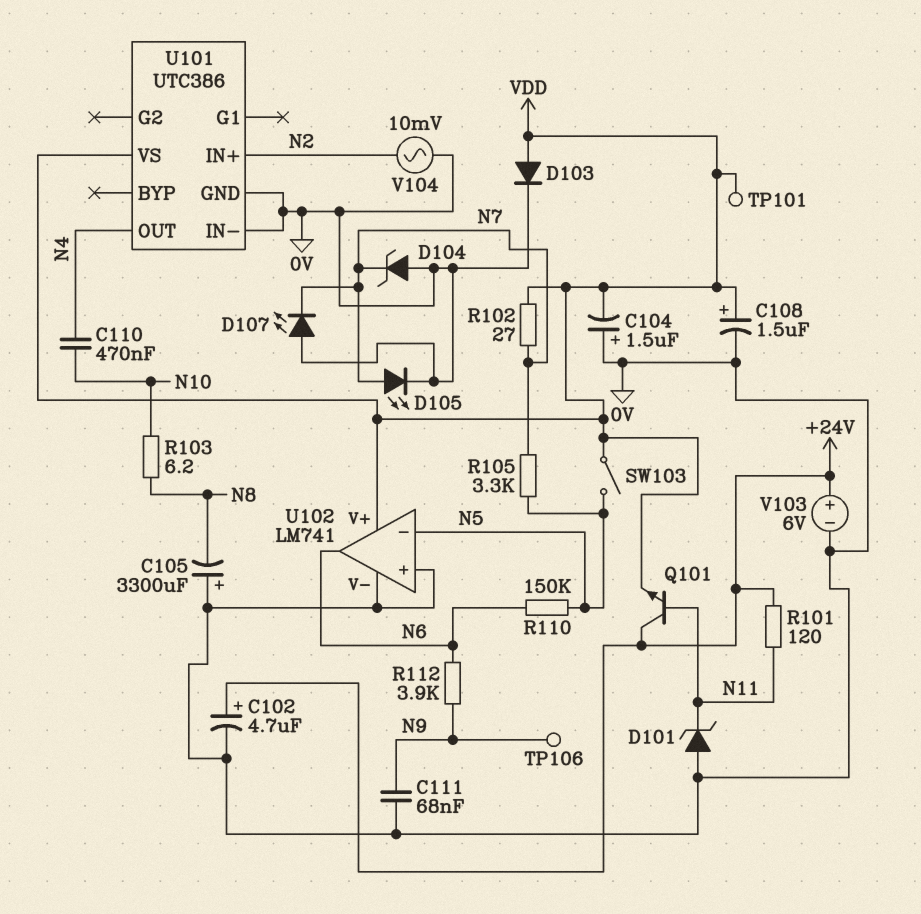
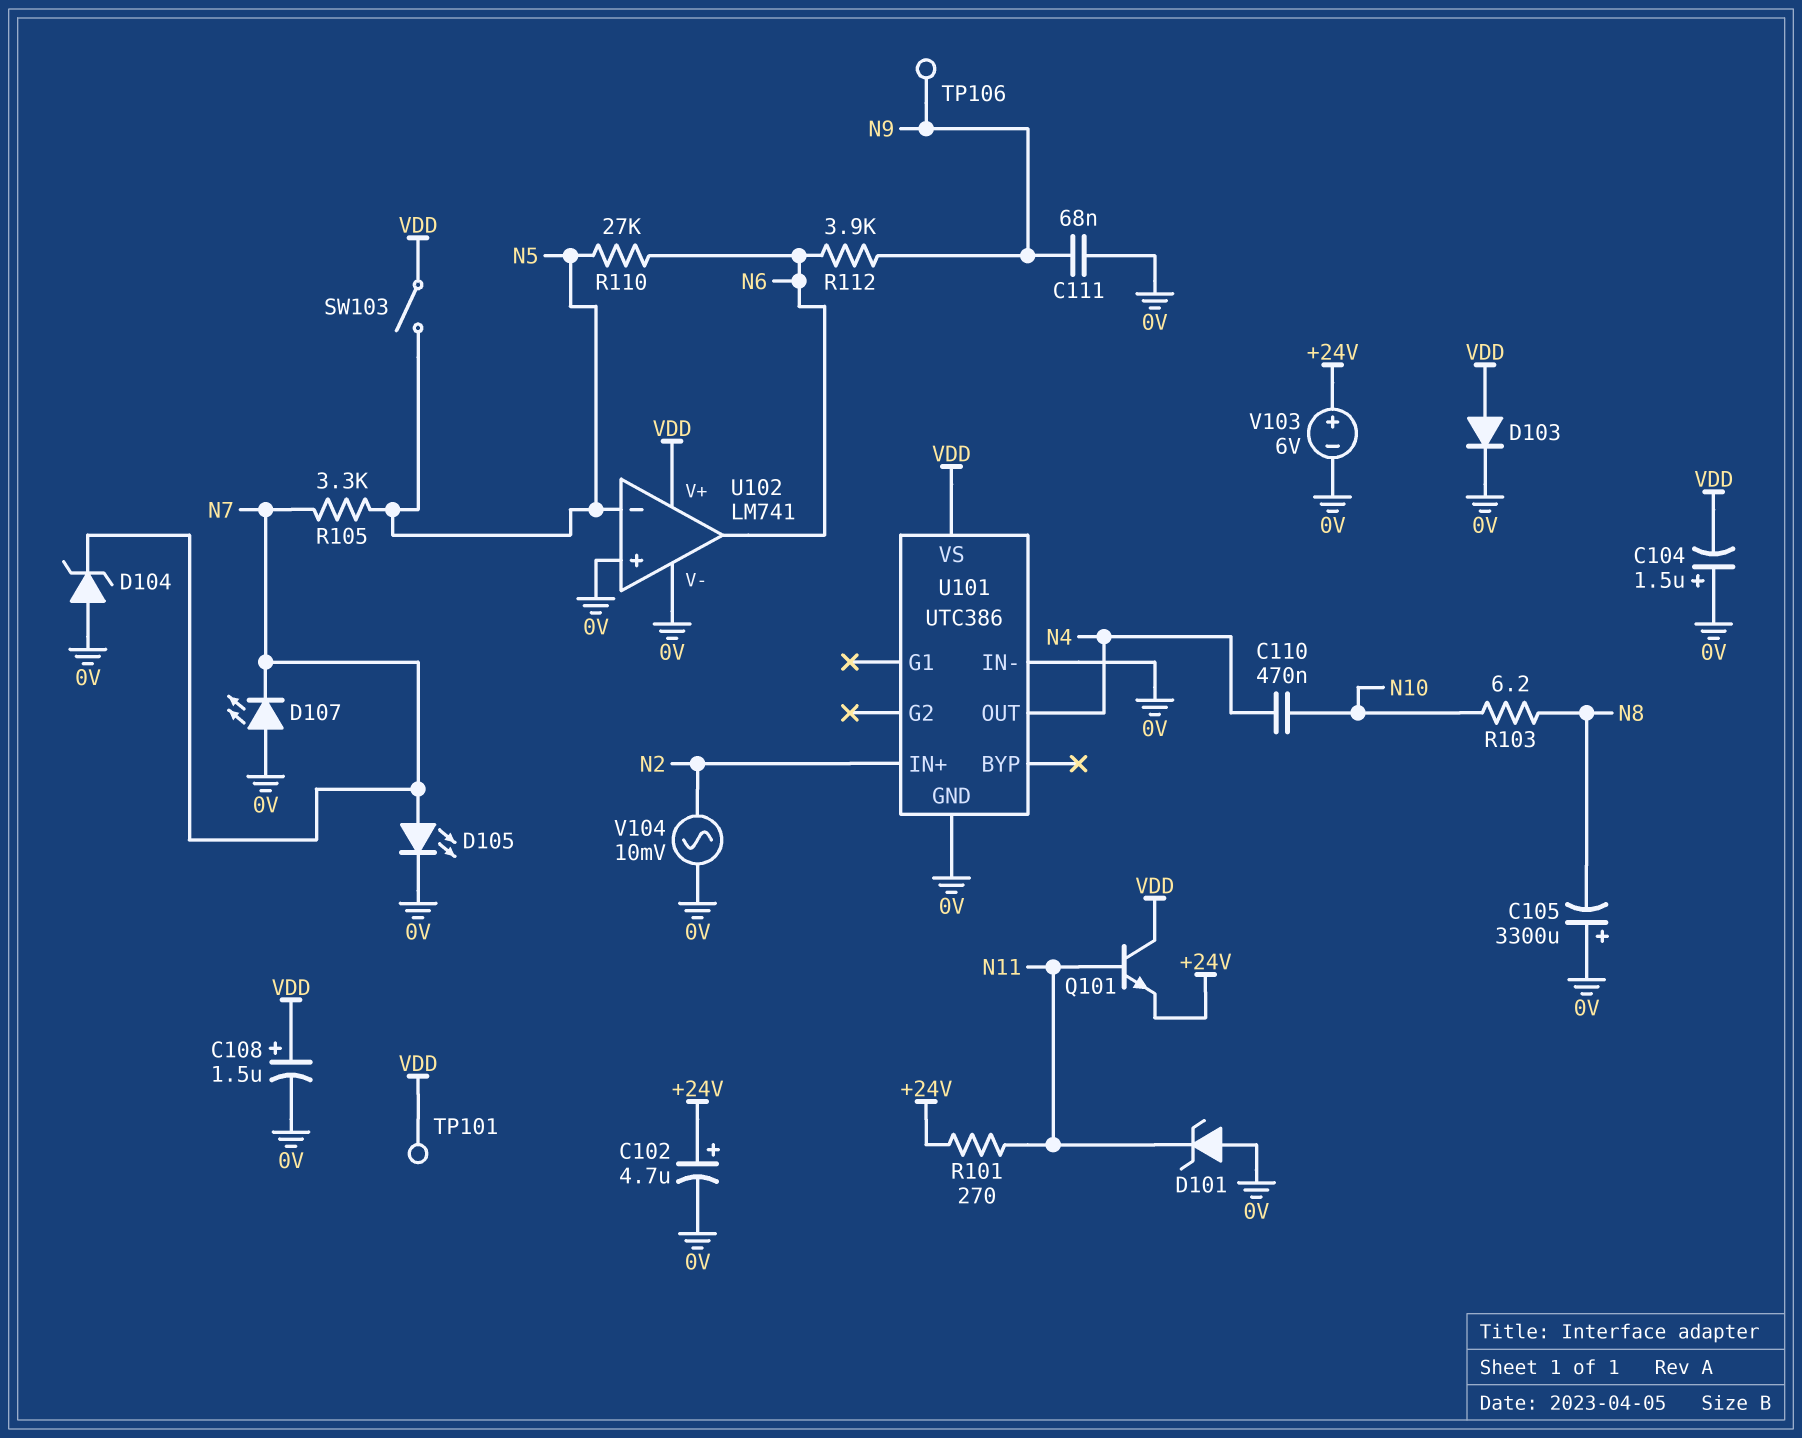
Q101: NPN (B N11, C +24V, E VDD) -> NPN (B N11, C VDD, E +24V)
R101: 120 (+24V, N11) -> 270 (+24V, N11)
R102: 27 (N7, VDD) -> none
R110: 150k (N5, N6) -> 27k (N5, N6)

